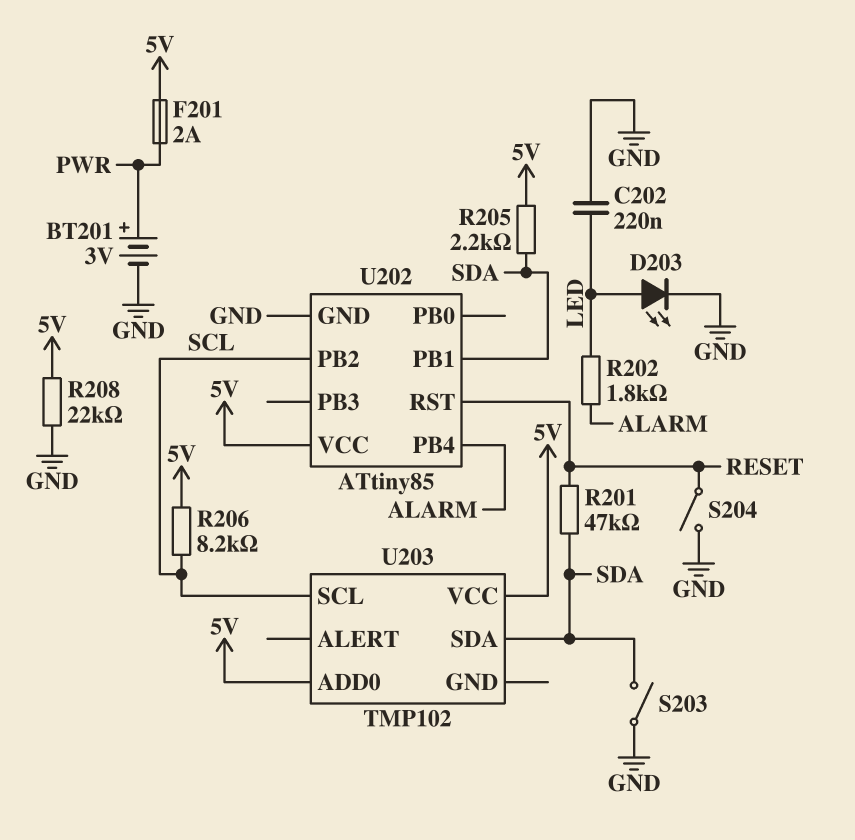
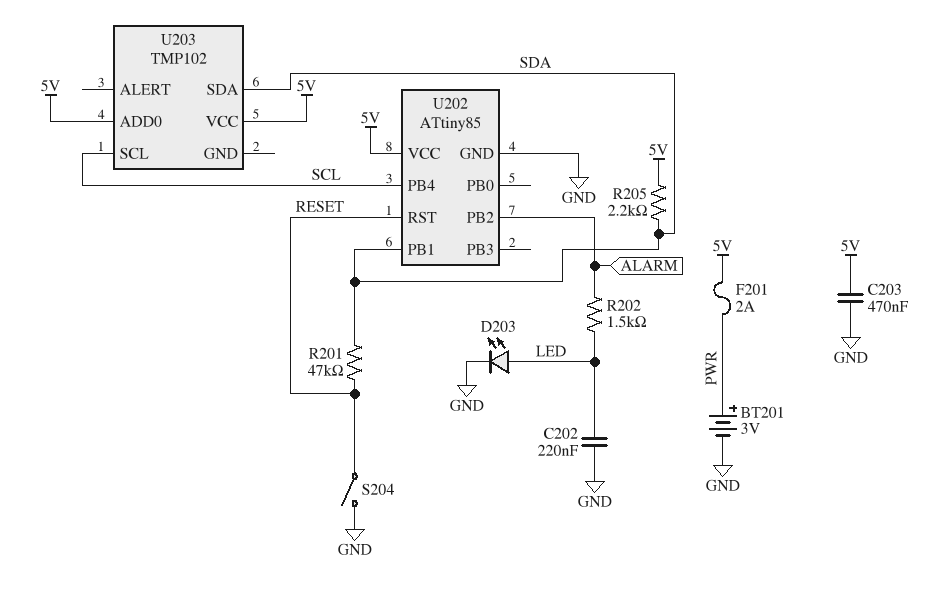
C203: none -> 470nF (5V, GND)
R202: 1.8k (ALARM, LED) -> 1.5k (ALARM, LED)
R206: 8.2k (5V, SCL) -> none
R208: 22k (5V, GND) -> none
S203: switch (GND, SDA) -> none
U202 pin PB2: SCL -> ALARM
U202 pin PB4: ALARM -> SCL

